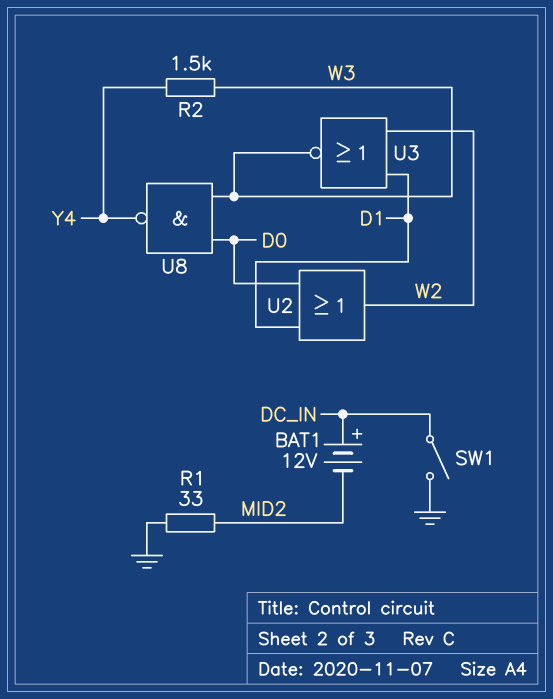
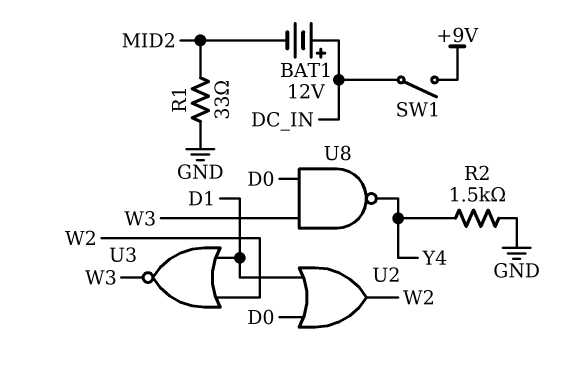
R2: 1.5k (W3, Y4) -> 1.5k (GND, Y4)
SW1: switch (DC_IN, GND) -> switch (+9V, DC_IN)

